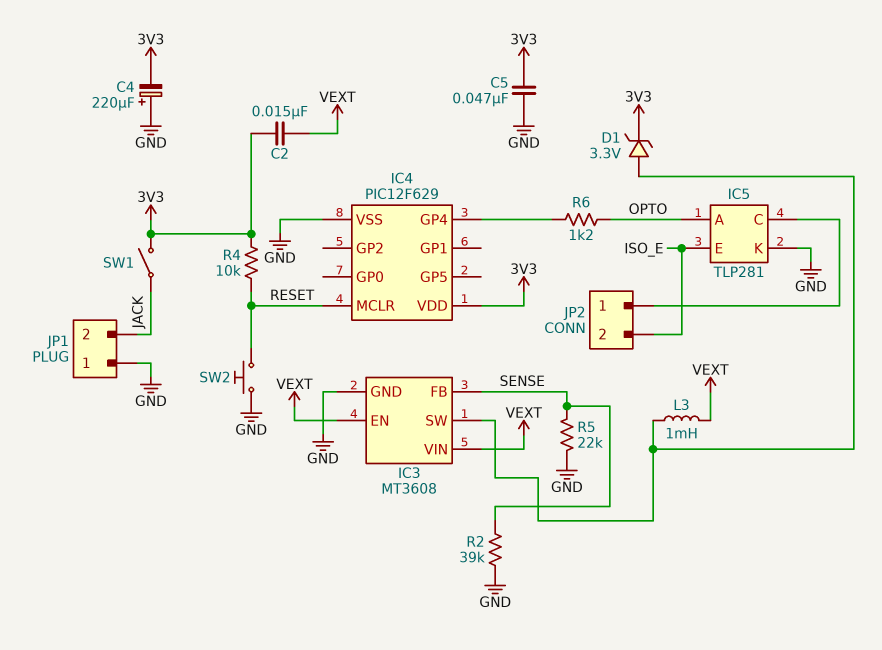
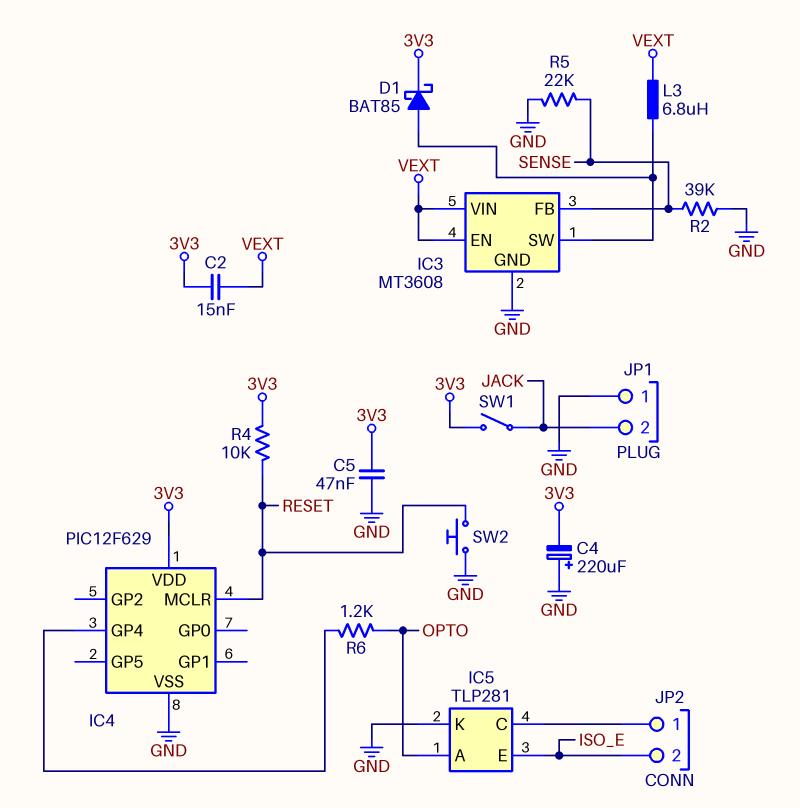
D1: zener 3.3V (A IC3/SW, K 3V3) -> schottky BAT85 (A IC3/SW, K 3V3)
L3: 1mH (IC3/SW, VEXT) -> 6.8uH (IC3/SW, VEXT)

